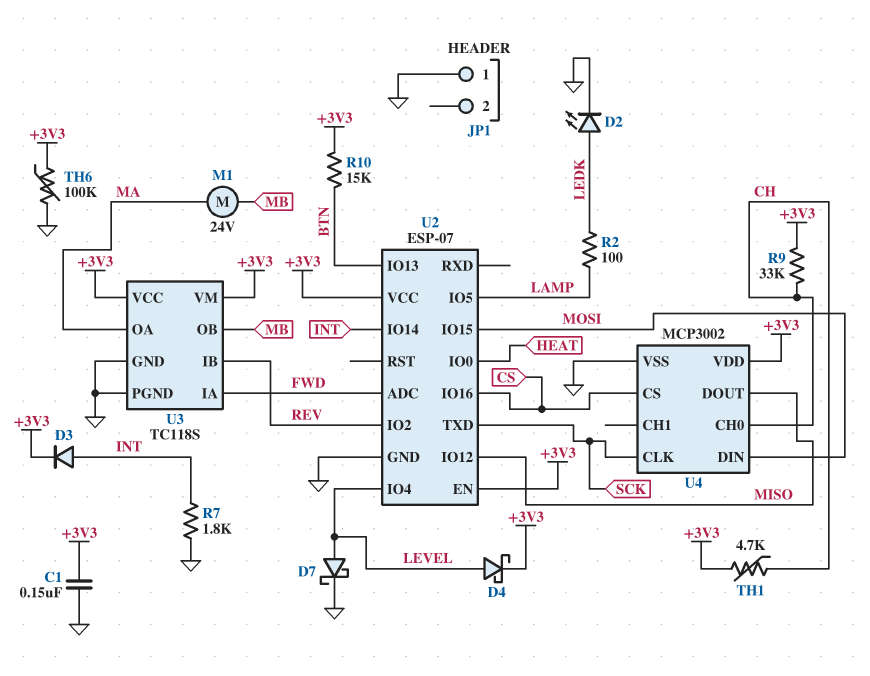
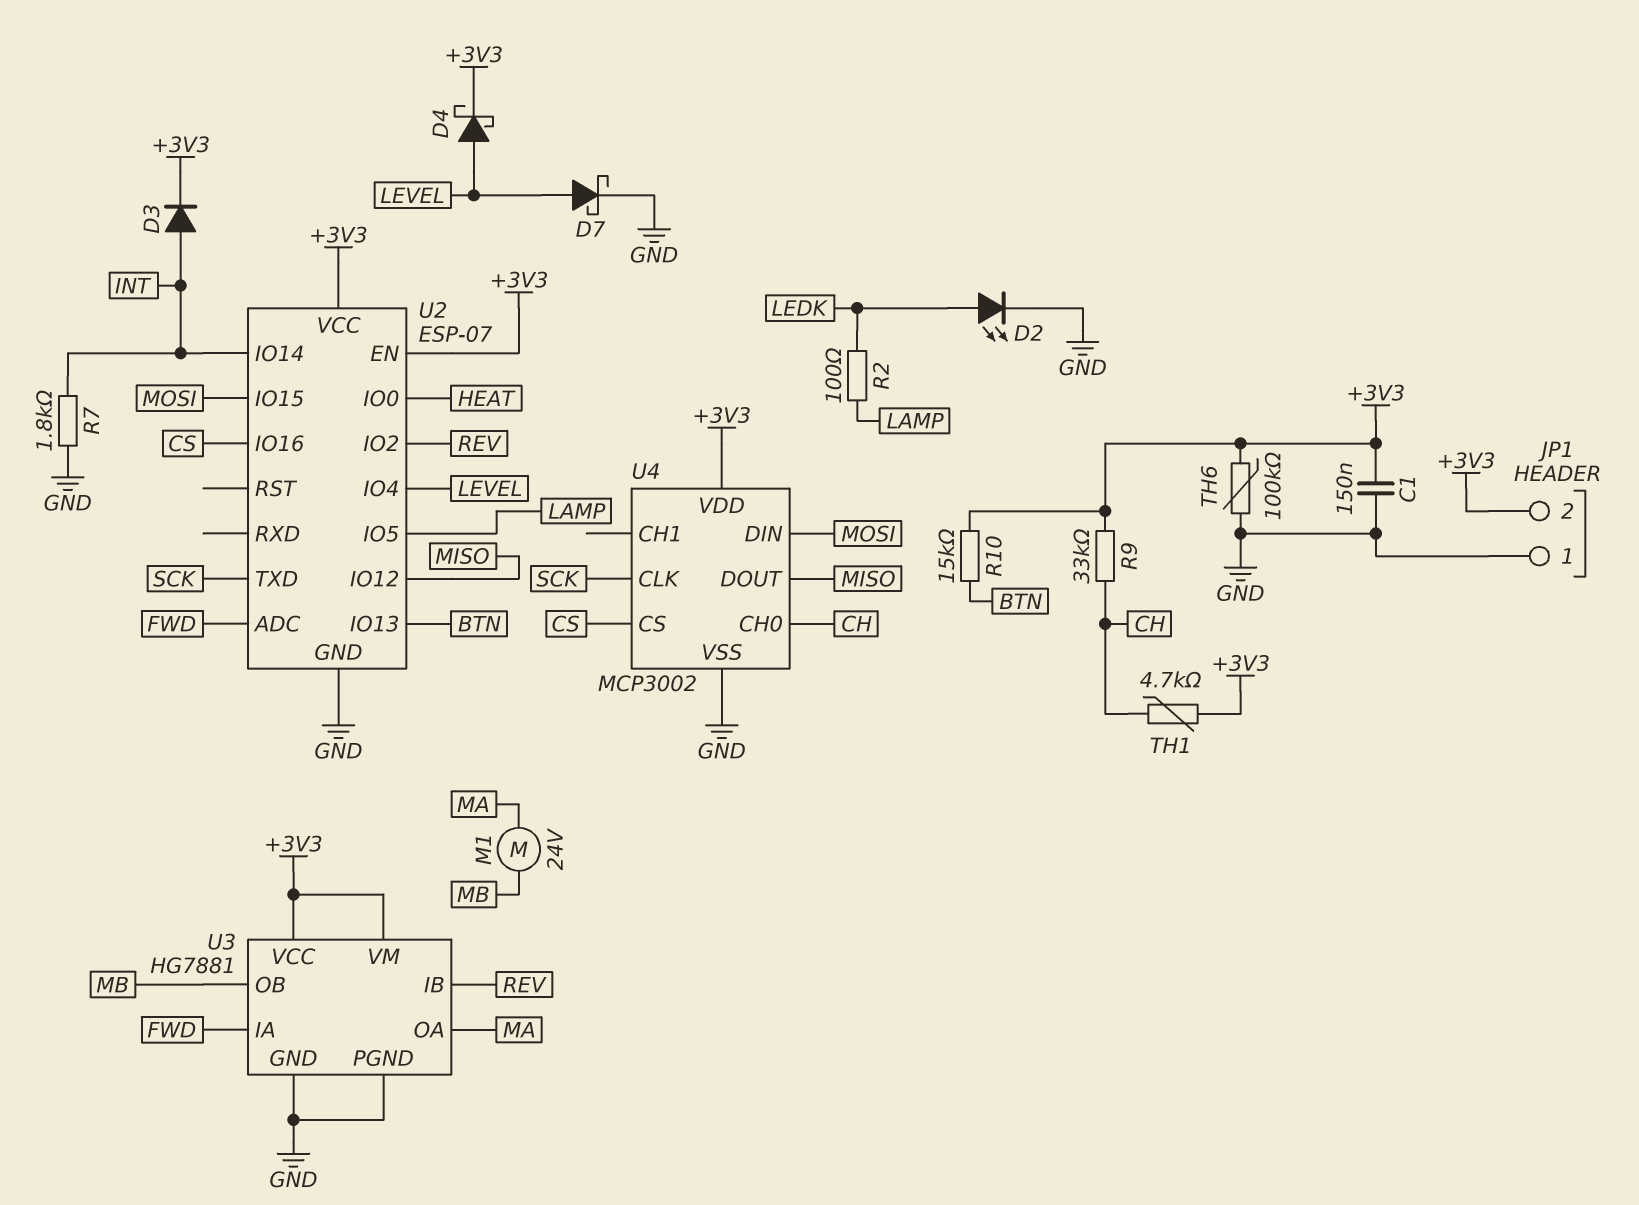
JP1 pin 2: none -> +3V3
U3: TC118S -> HG7881

